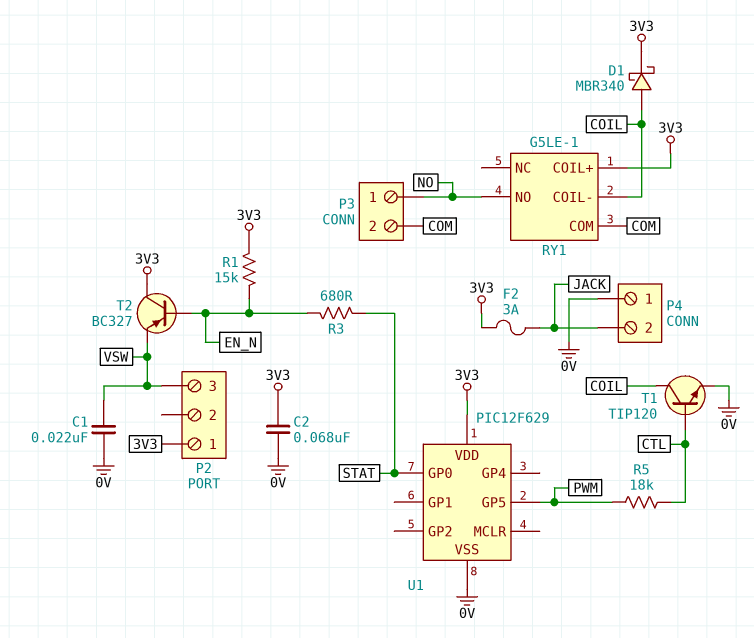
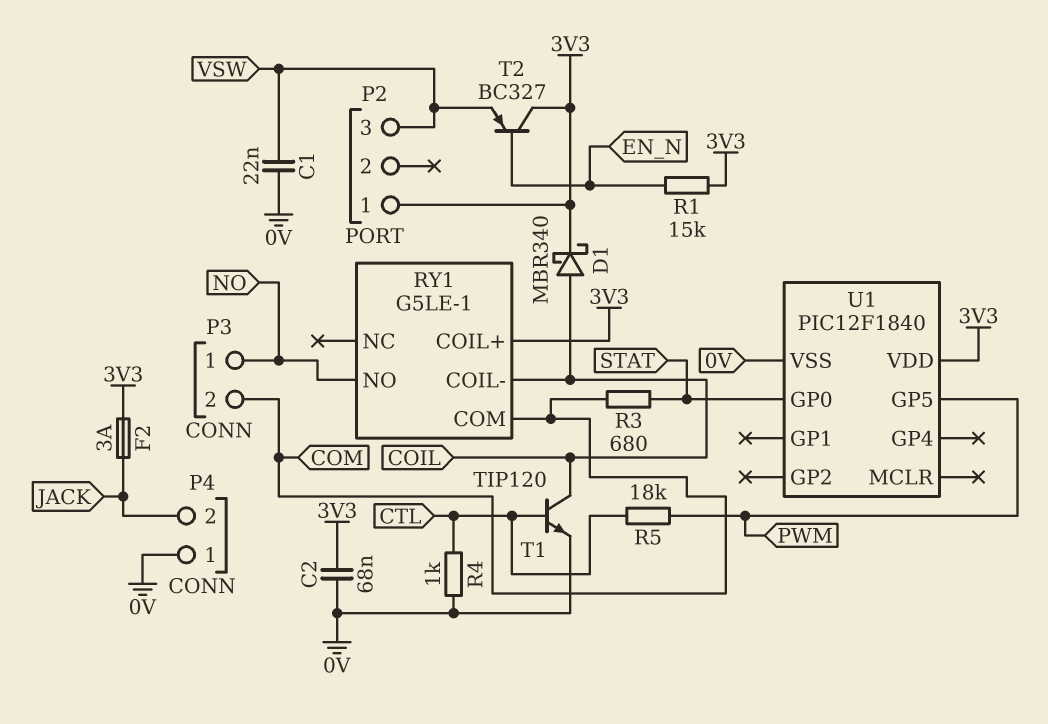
R3: 680 (EN_N, STAT) -> 680 (COM, STAT)
R4: none -> 1k (0V, CTL)
U1: PIC12F629 -> PIC12F1840

